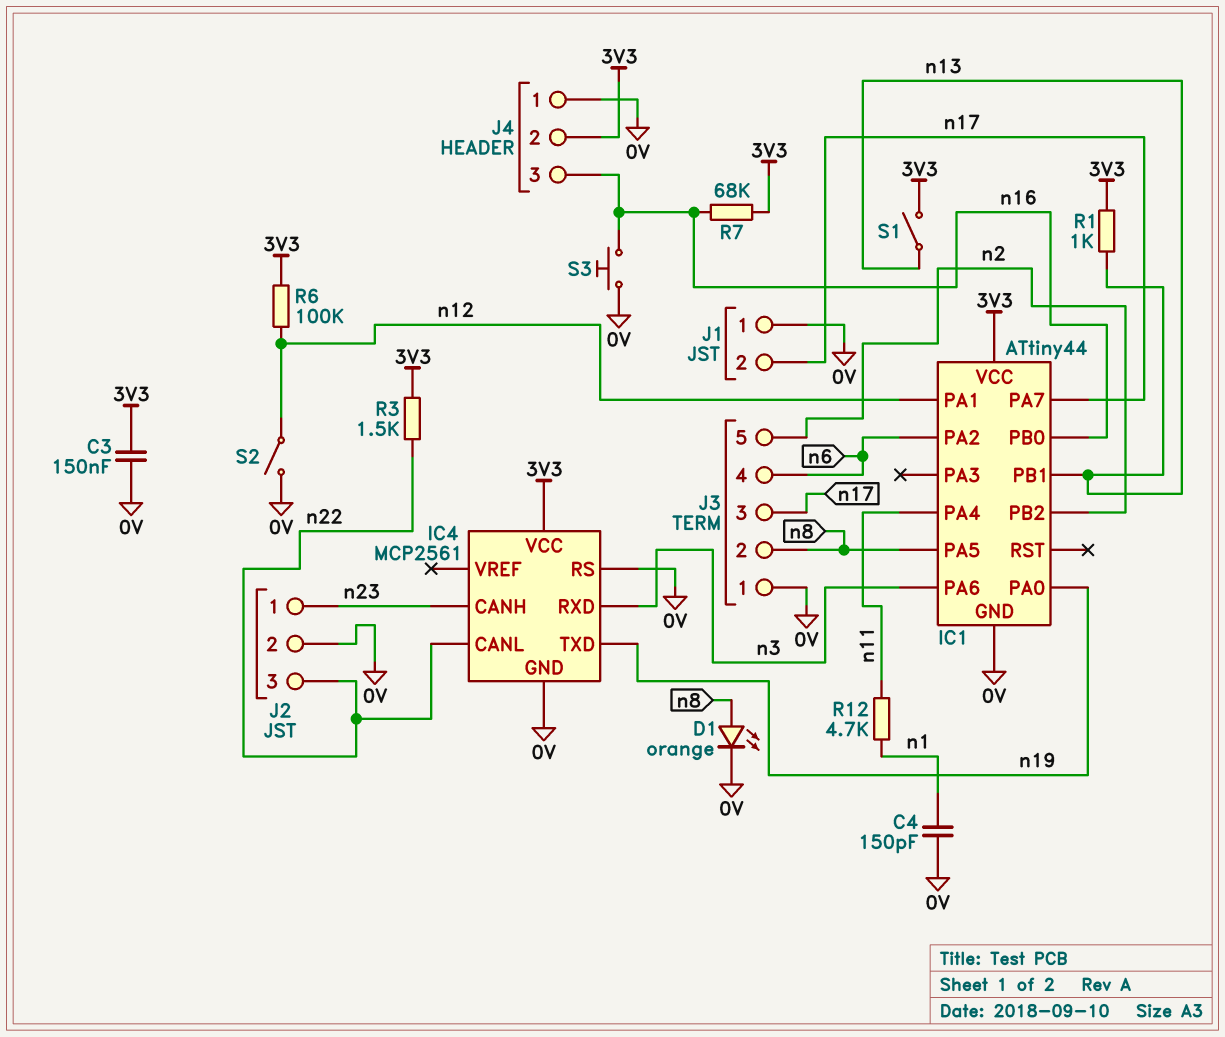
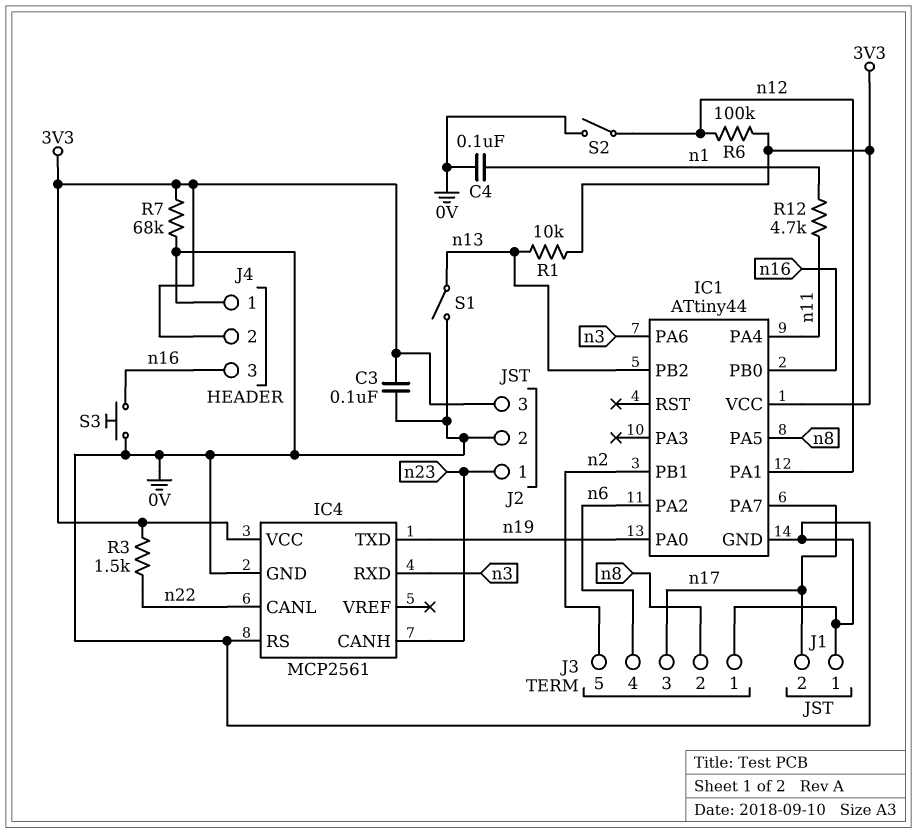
C3: 150nF (0V, 3V3) -> 100nF (0V, 3V3)
C4: 150pF (0V, n1) -> 100nF (0V, n1)
D1: LED orange (A n8, K 0V) -> none
IC1 pin PB1: n13 -> n2
IC1 pin PB2: n2 -> n13
J2 pin 3: n22 -> 3V3
R1: 1k (3V3, n13) -> 10k (3V3, n13)
R7: 68k (3V3, n16) -> 68k (0V, 3V3)
S1: switch (3V3, n13) -> switch (0V, n13)

